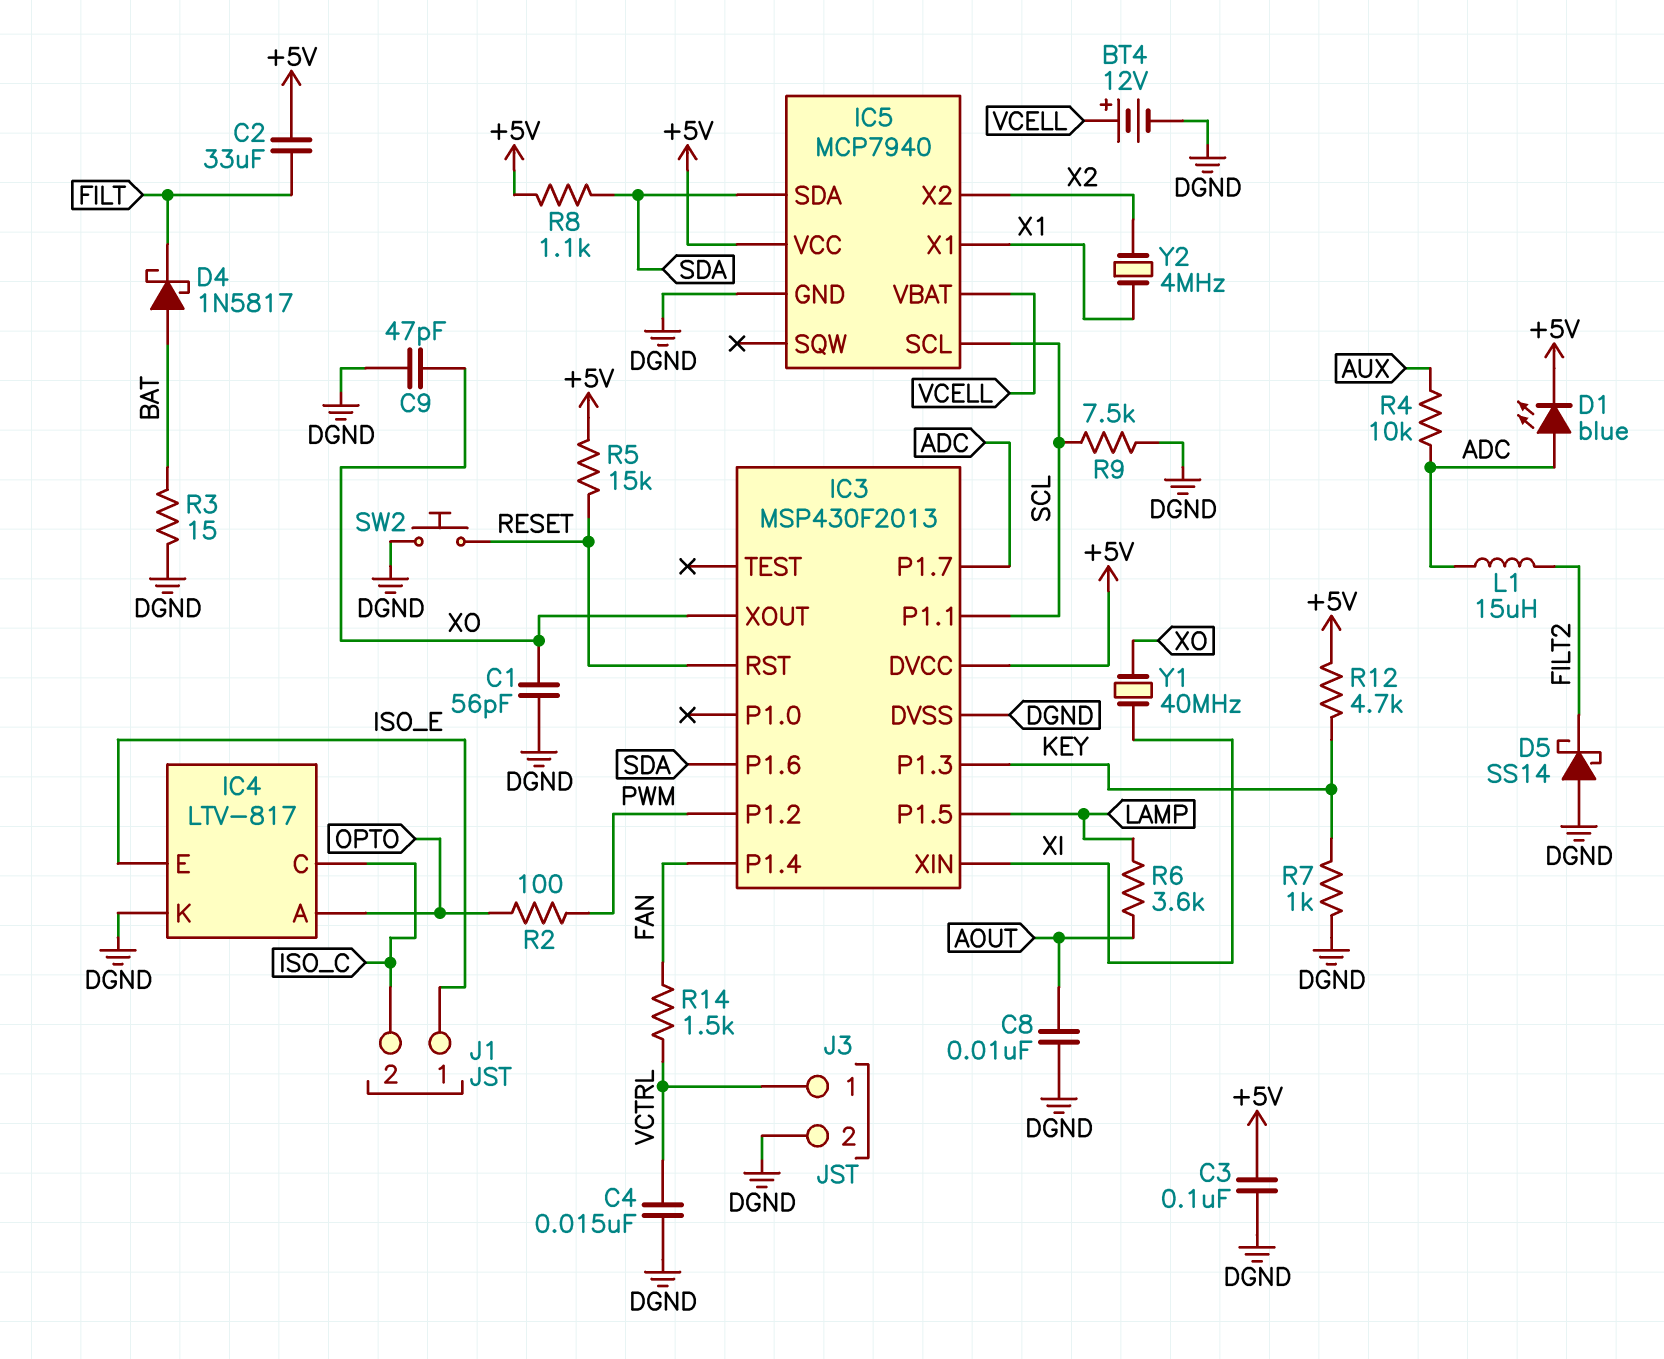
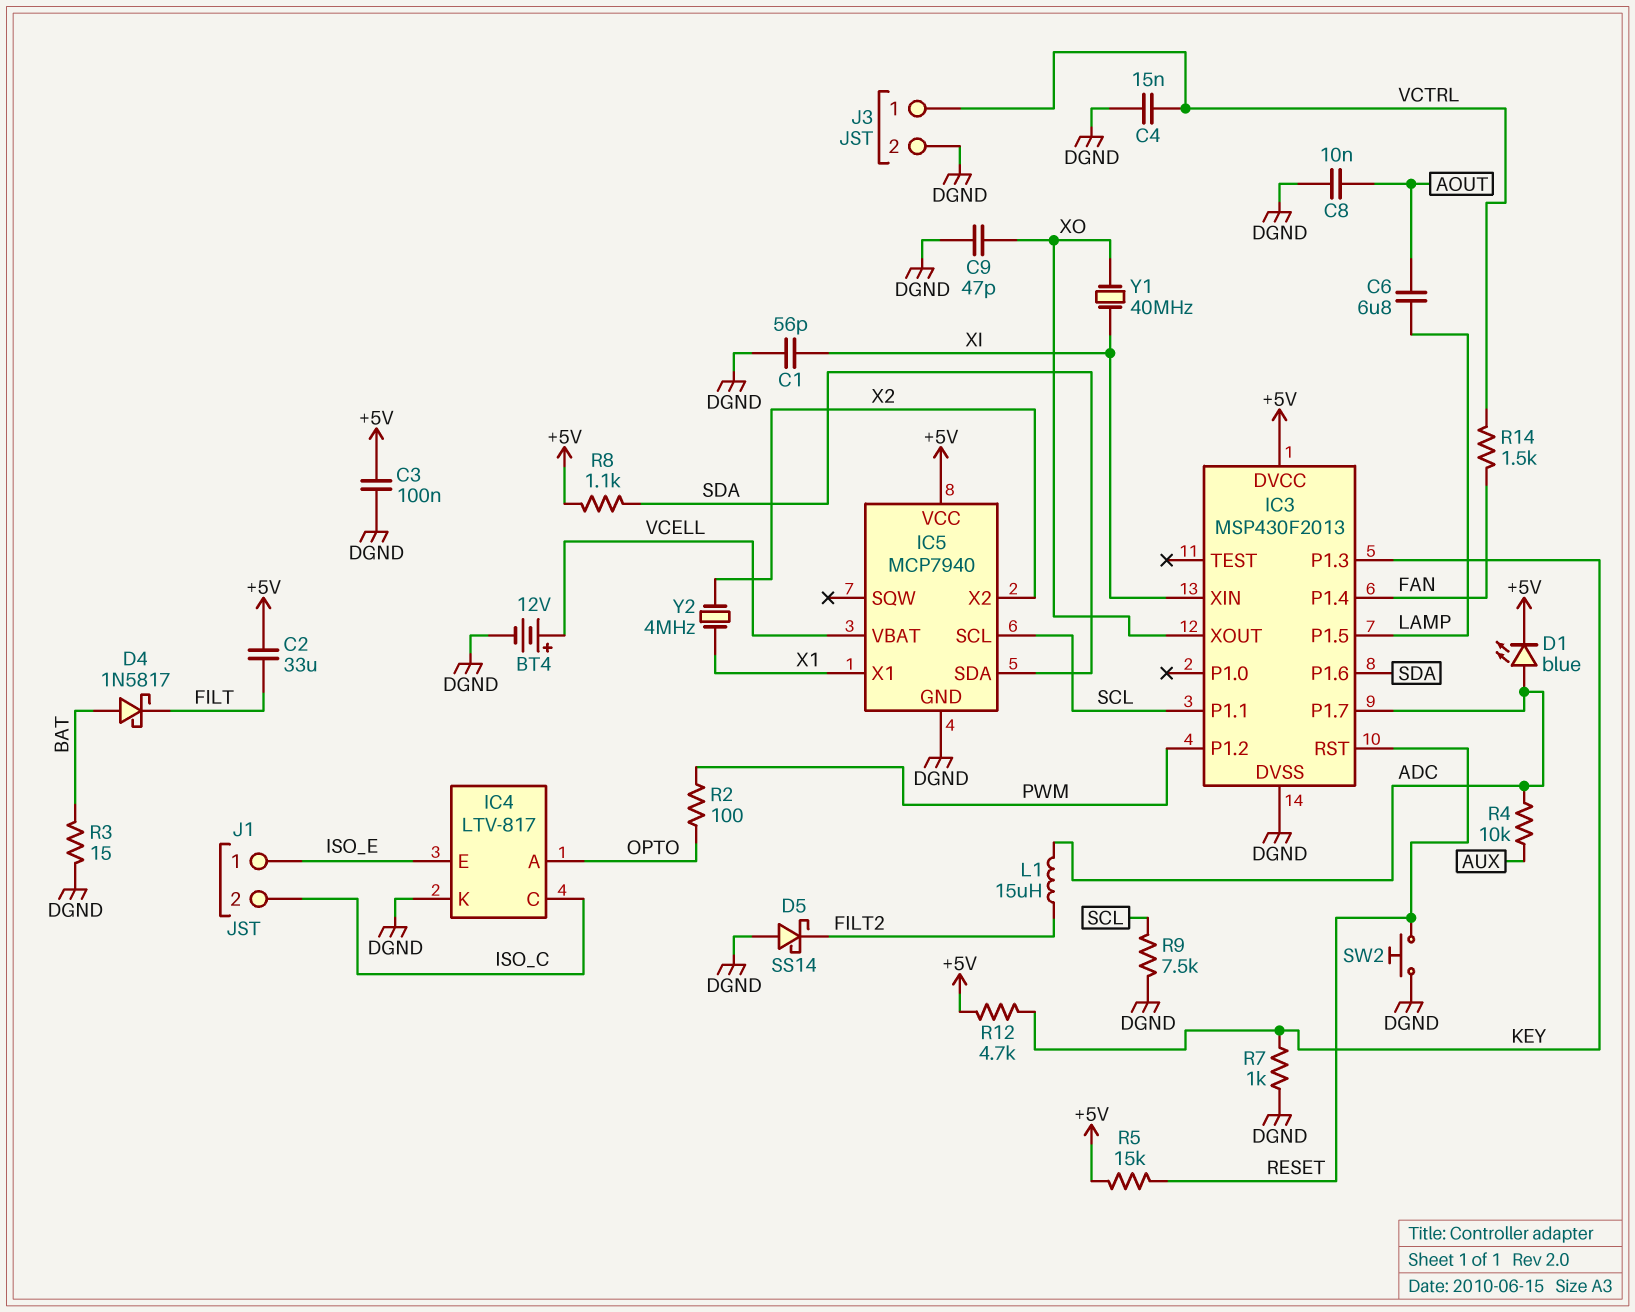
C1: 56pF (DGND, XO) -> 56pF (DGND, XI)
C6: none -> 6.8uF (AOUT, LAMP)
R6: 3.6k (AOUT, LAMP) -> none

